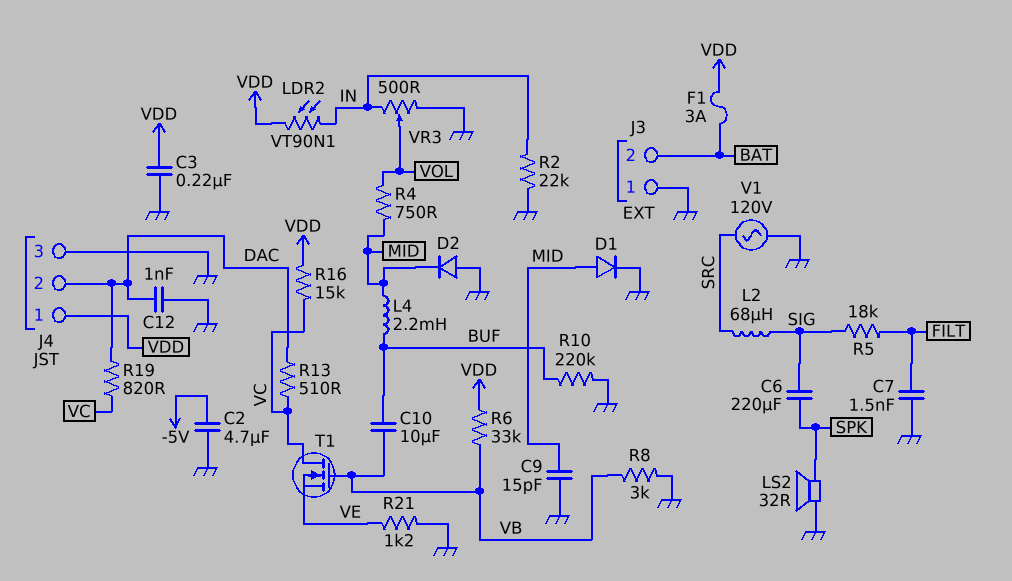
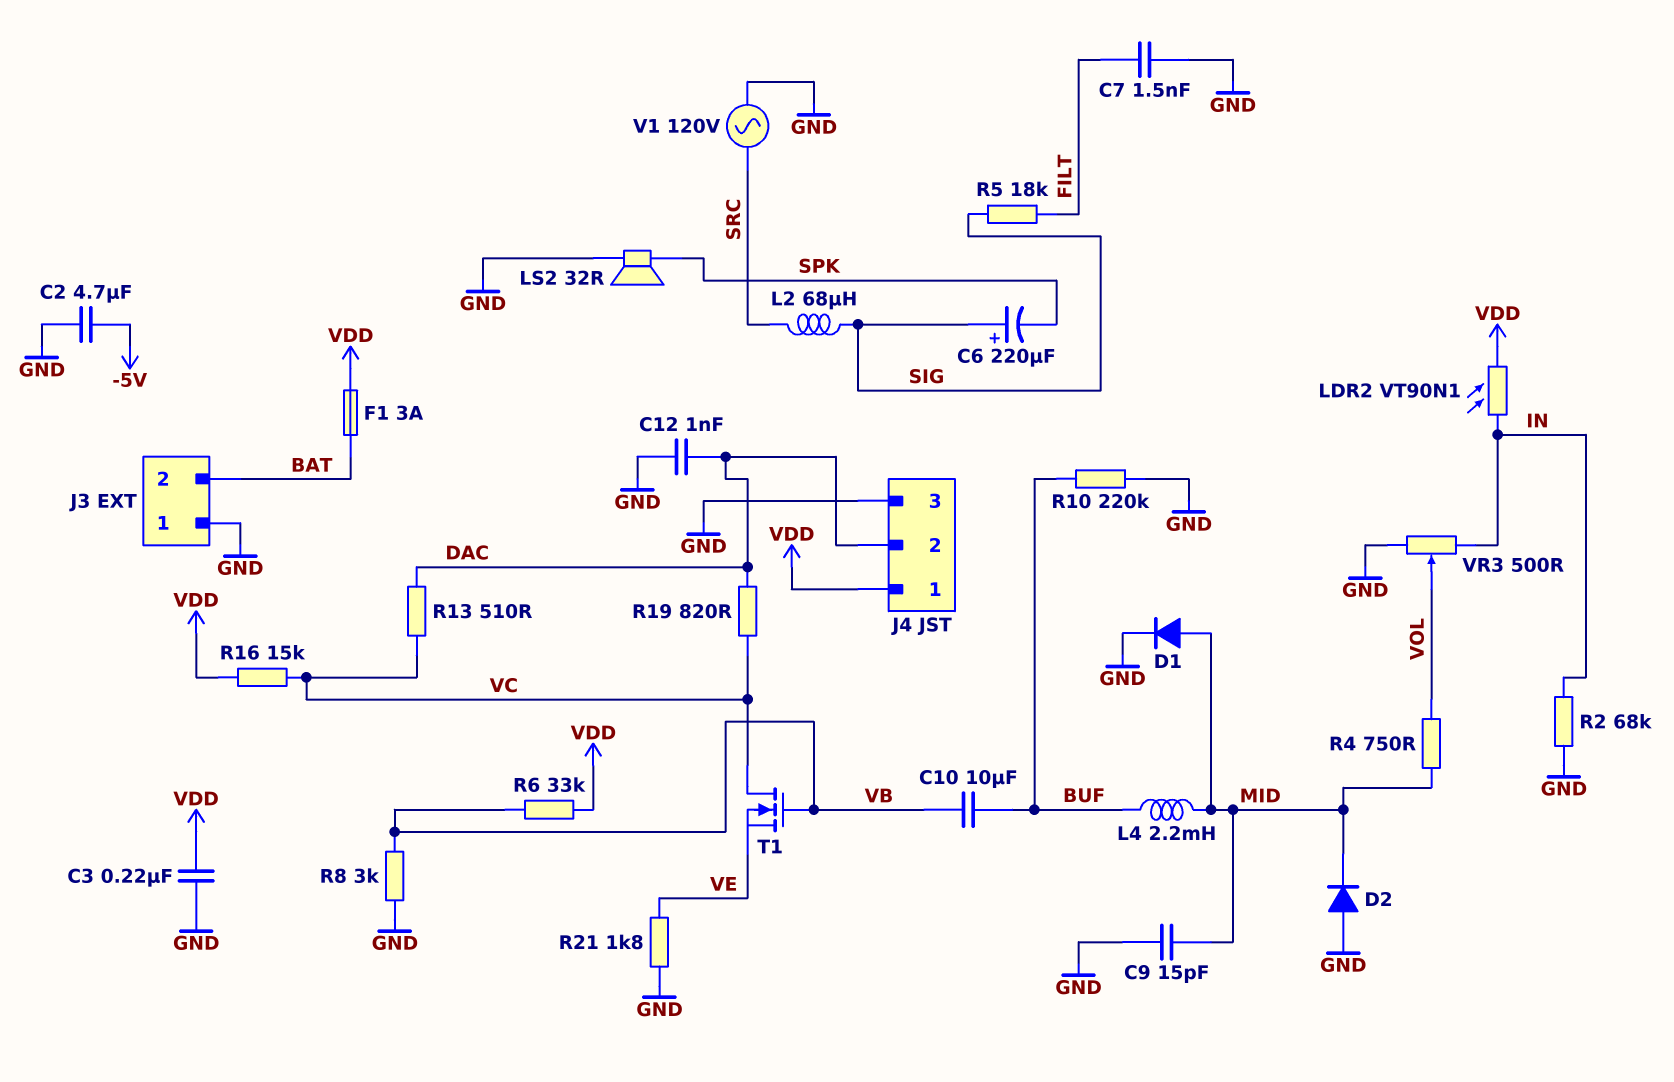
C6: 220uF (SIG, SPK) -> 220uF (plus SIG, minus SPK)
R2: 22k (GND, IN) -> 68k (GND, IN)
R21: 1.2k (GND, VE) -> 1.8k (GND, VE)

